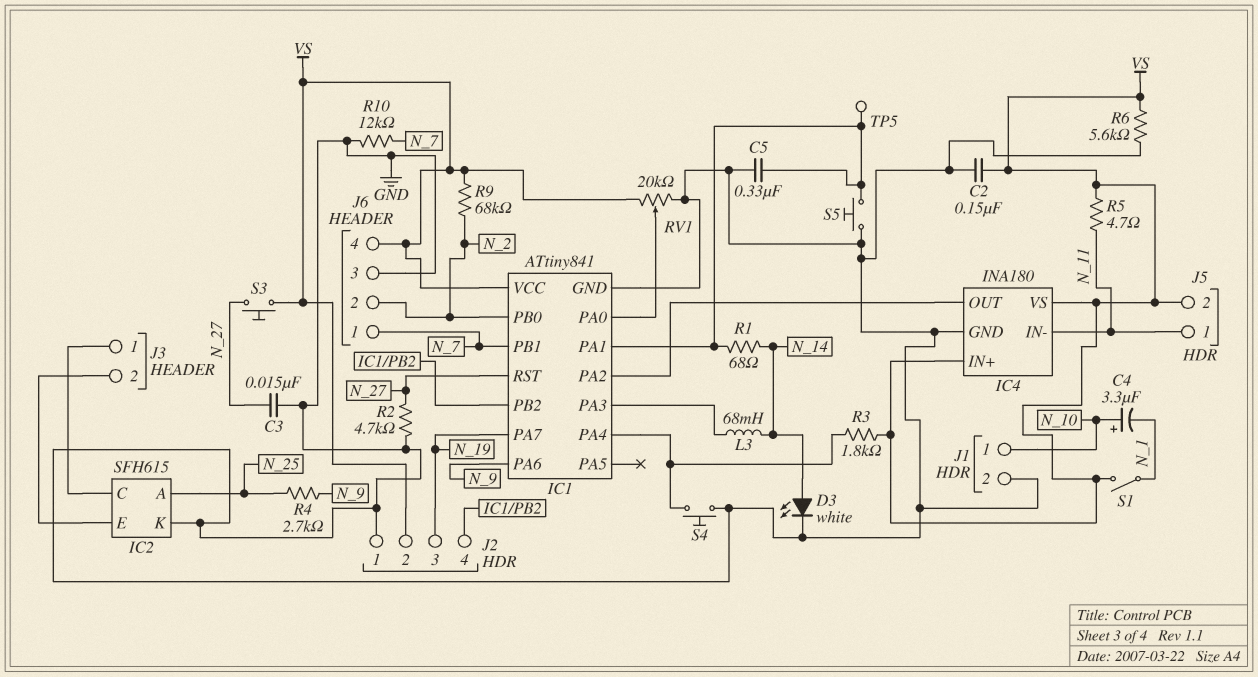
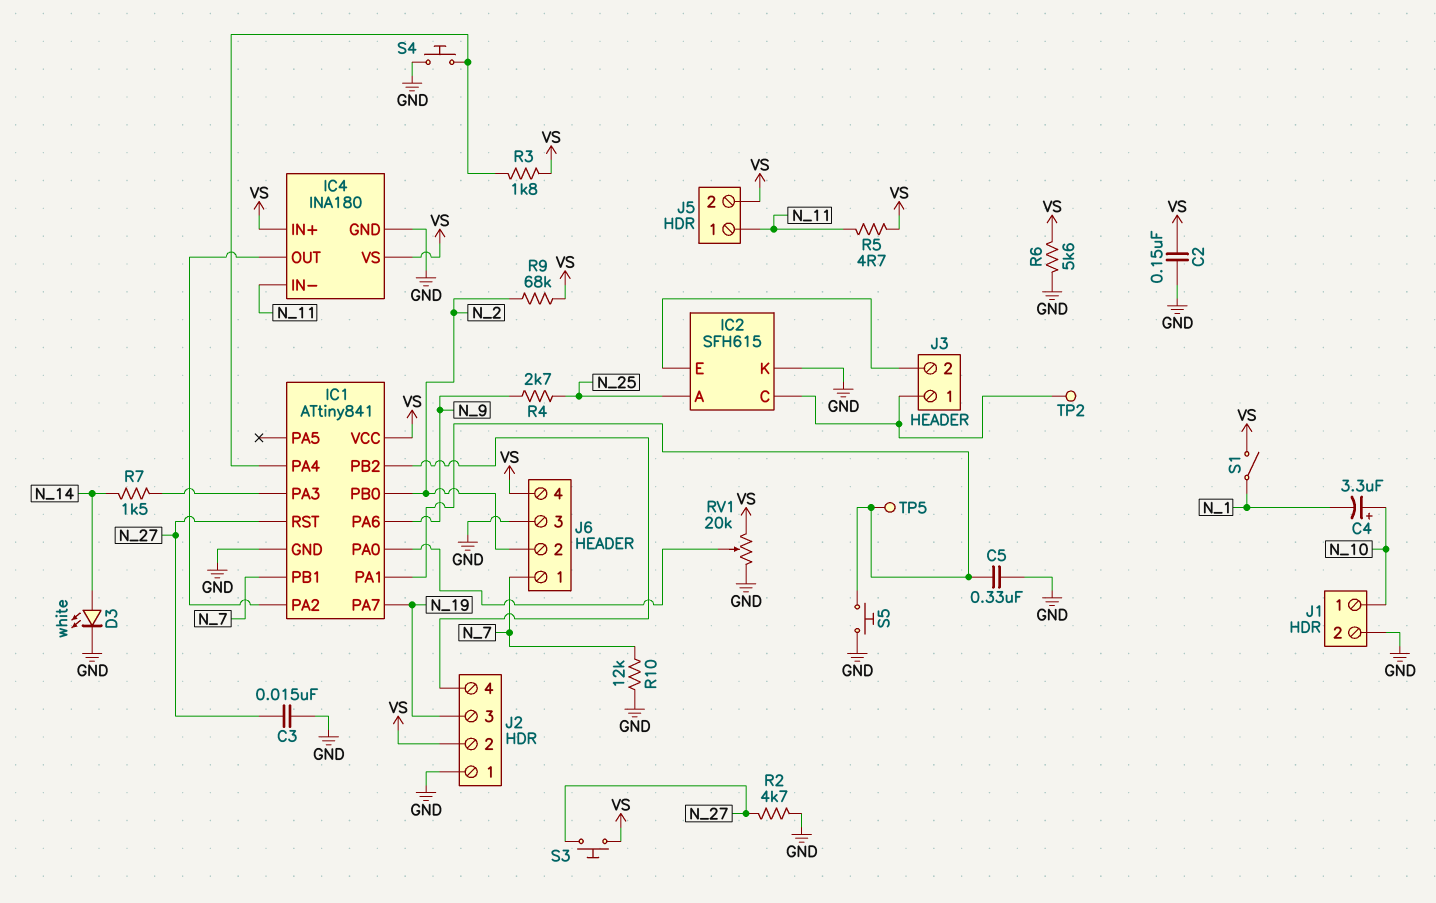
L3: 68mH (IC1/PA3, N_14) -> none
R1: 68 (IC1/PA1, N_14) -> none
R7: none -> 1.5k (IC1/PA3, N_14)
TP2: none -> test point (IC2/C)

